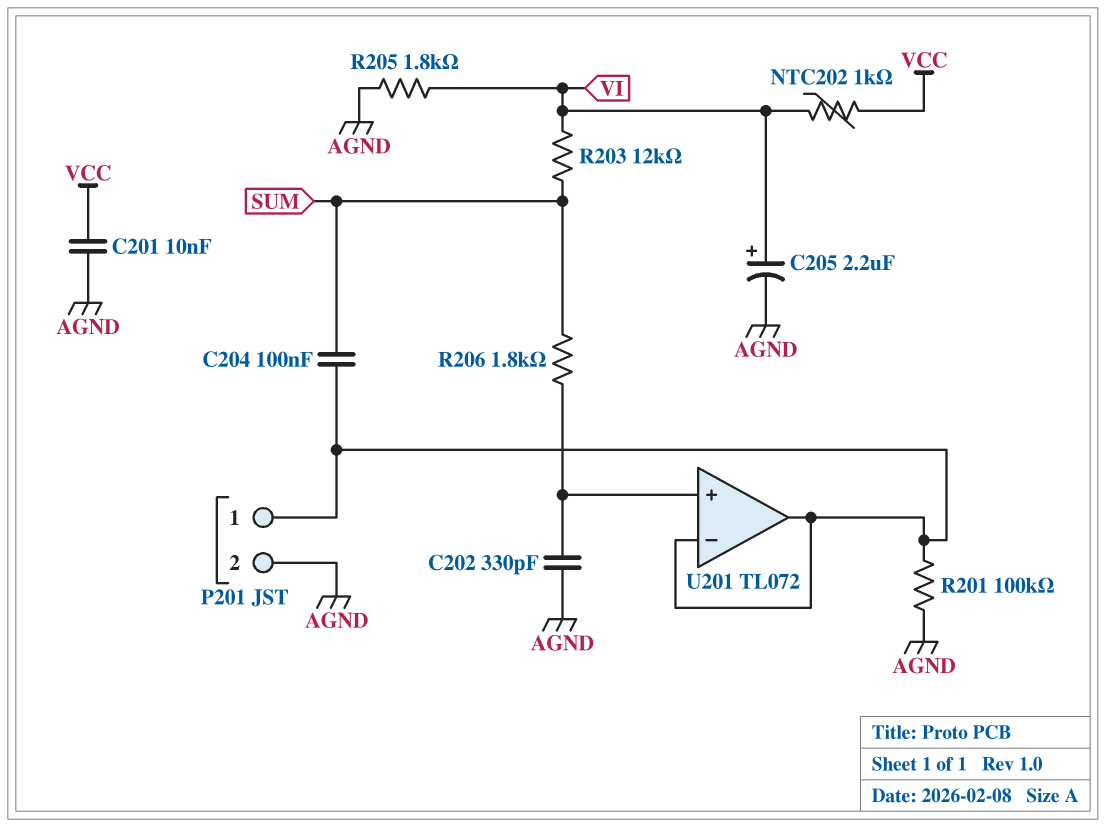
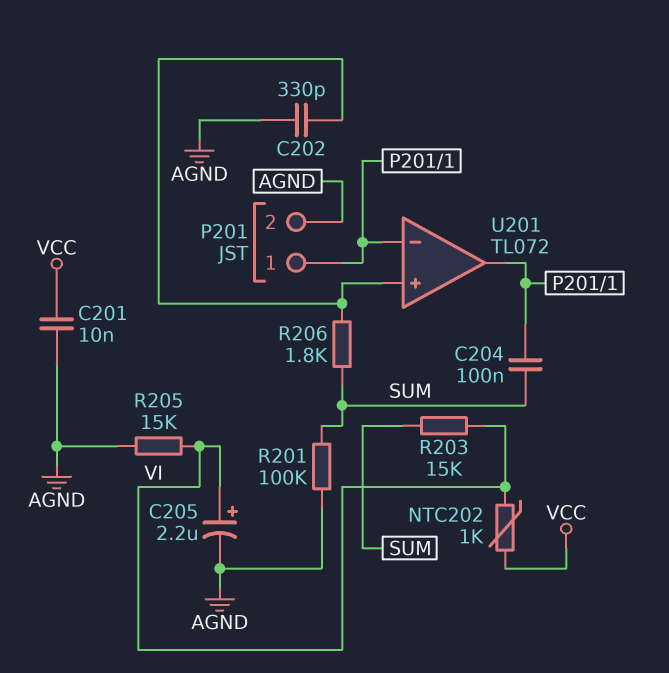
R201: 100k (AGND, P201/1) -> 100k (AGND, SUM)
R203: 12k (SUM, VI) -> 15k (SUM, VI)
R205: 1.8k (AGND, VI) -> 15k (AGND, VI)

